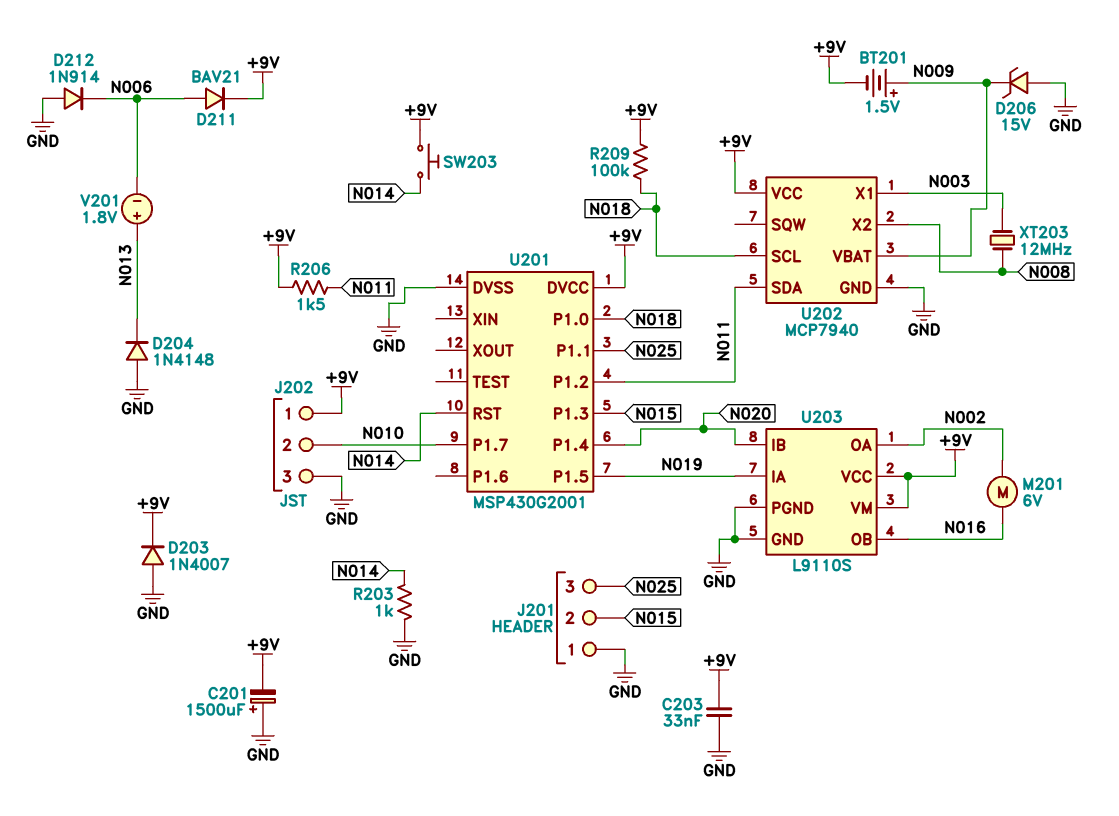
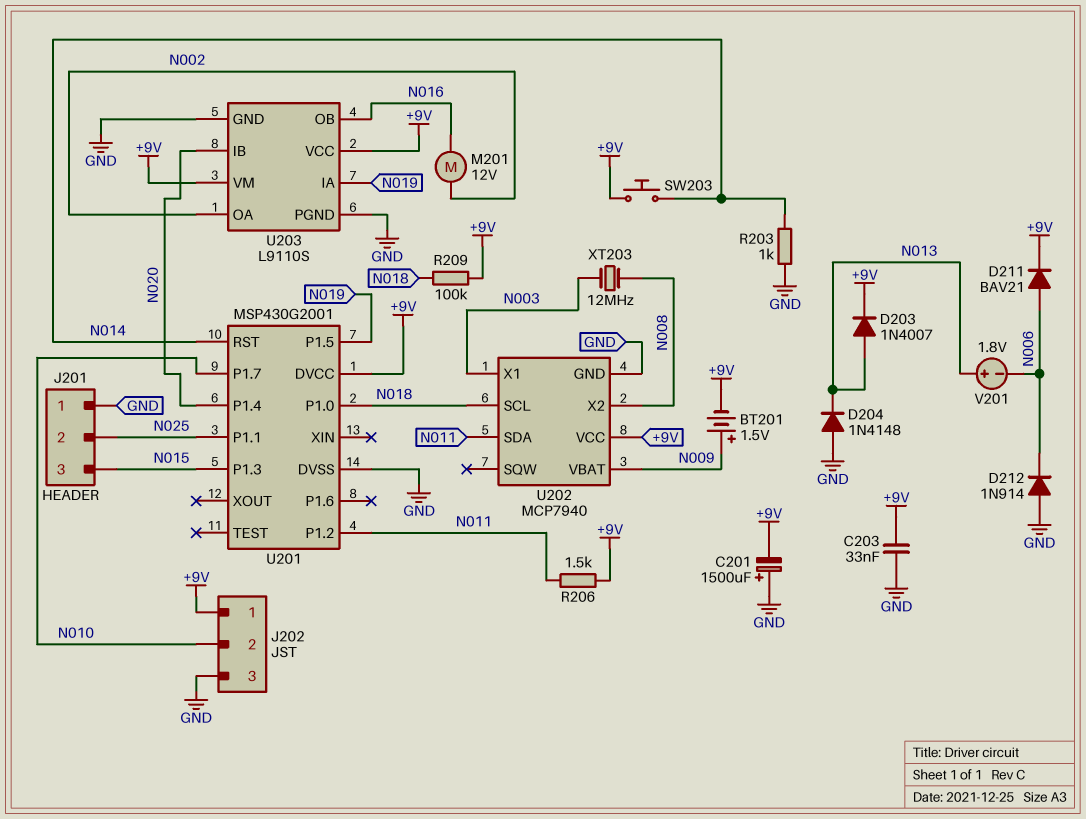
D203: diode 1N4007 (A GND, K +9V) -> diode 1N4007 (A N013, K +9V)
D206: zener 15V (A GND, K N009) -> none
J201 pin 2: N015 -> N025
J201 pin 3: N025 -> N015
M201: motor 6V (N002, N016) -> motor 12V (N002, N016)

